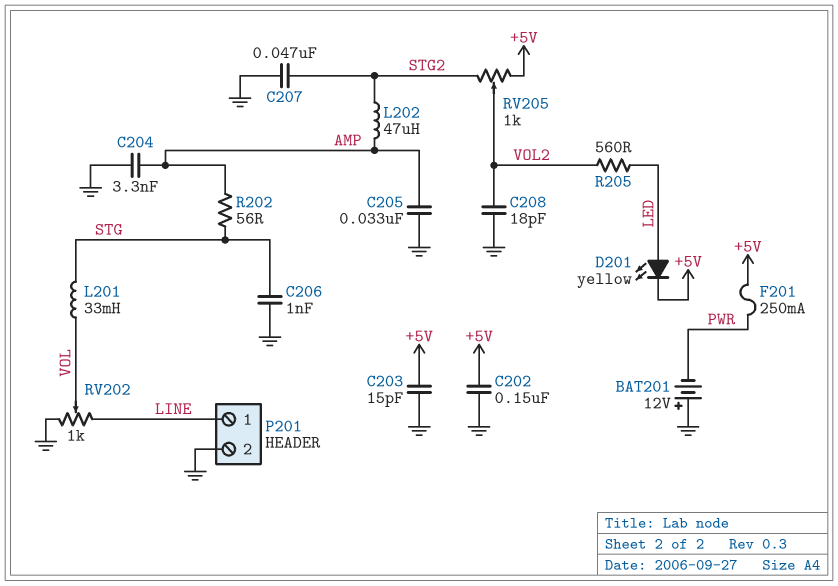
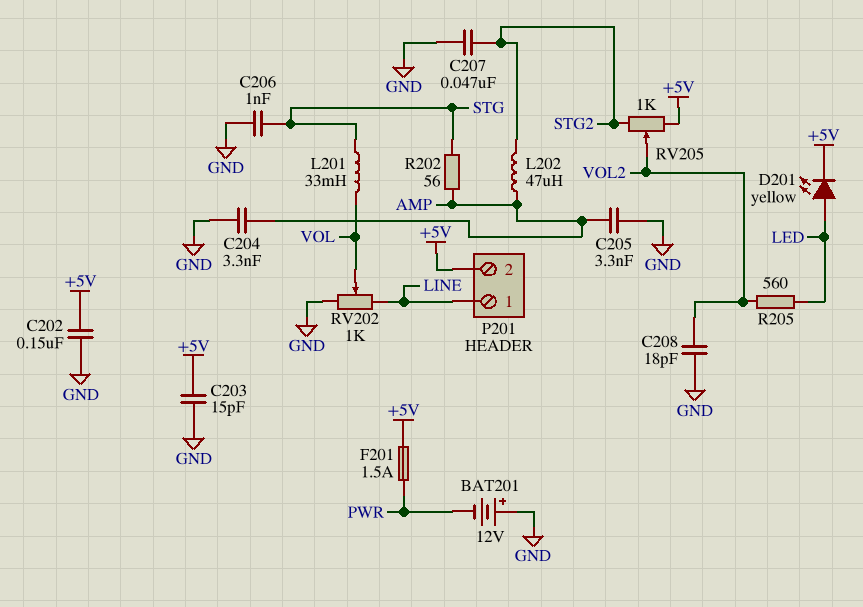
C205: 33nF (AMP, GND) -> 3.3nF (AMP, GND)
F201: 250mA (+5V, PWR) -> 1.5A (+5V, PWR)
P201 pin 2: GND -> +5V

